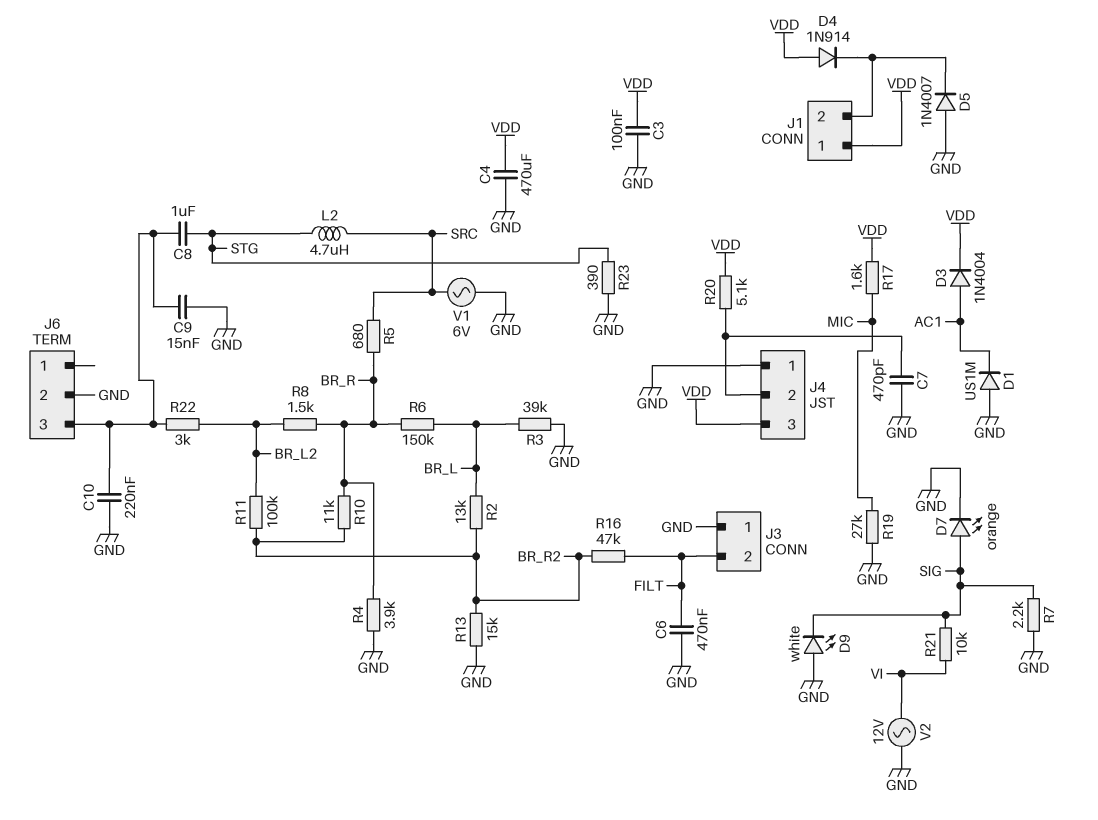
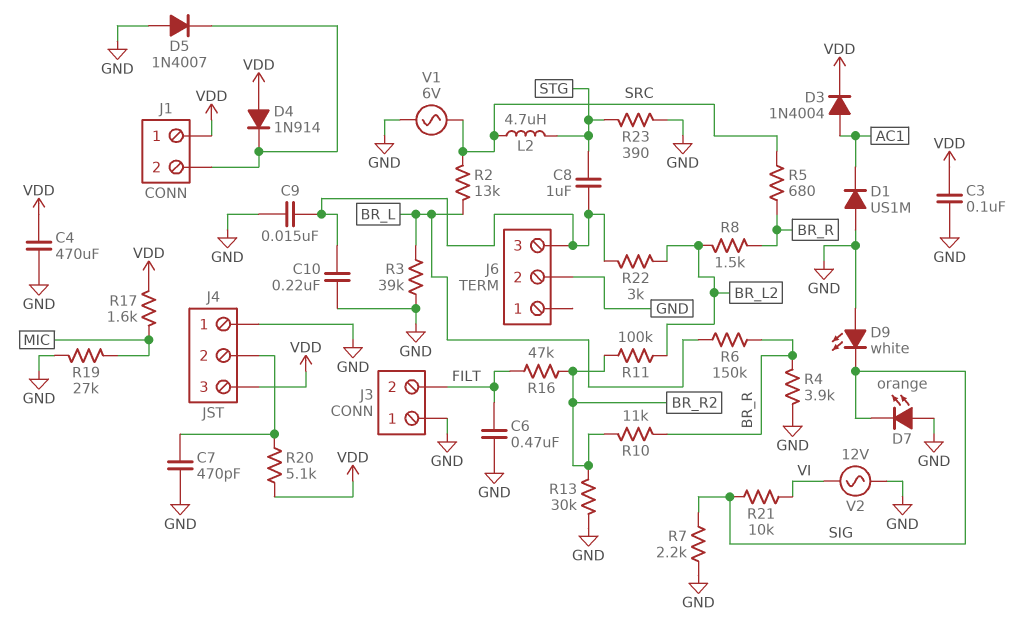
D7: LED orange (A SIG, K GND) -> LED orange (A GND, K SIG)
R2: 13k (BR_L, BR_R2) -> 13k (BR_L, SRC)
R13: 15k (BR_R2, GND) -> 30k (BR_R2, GND)

